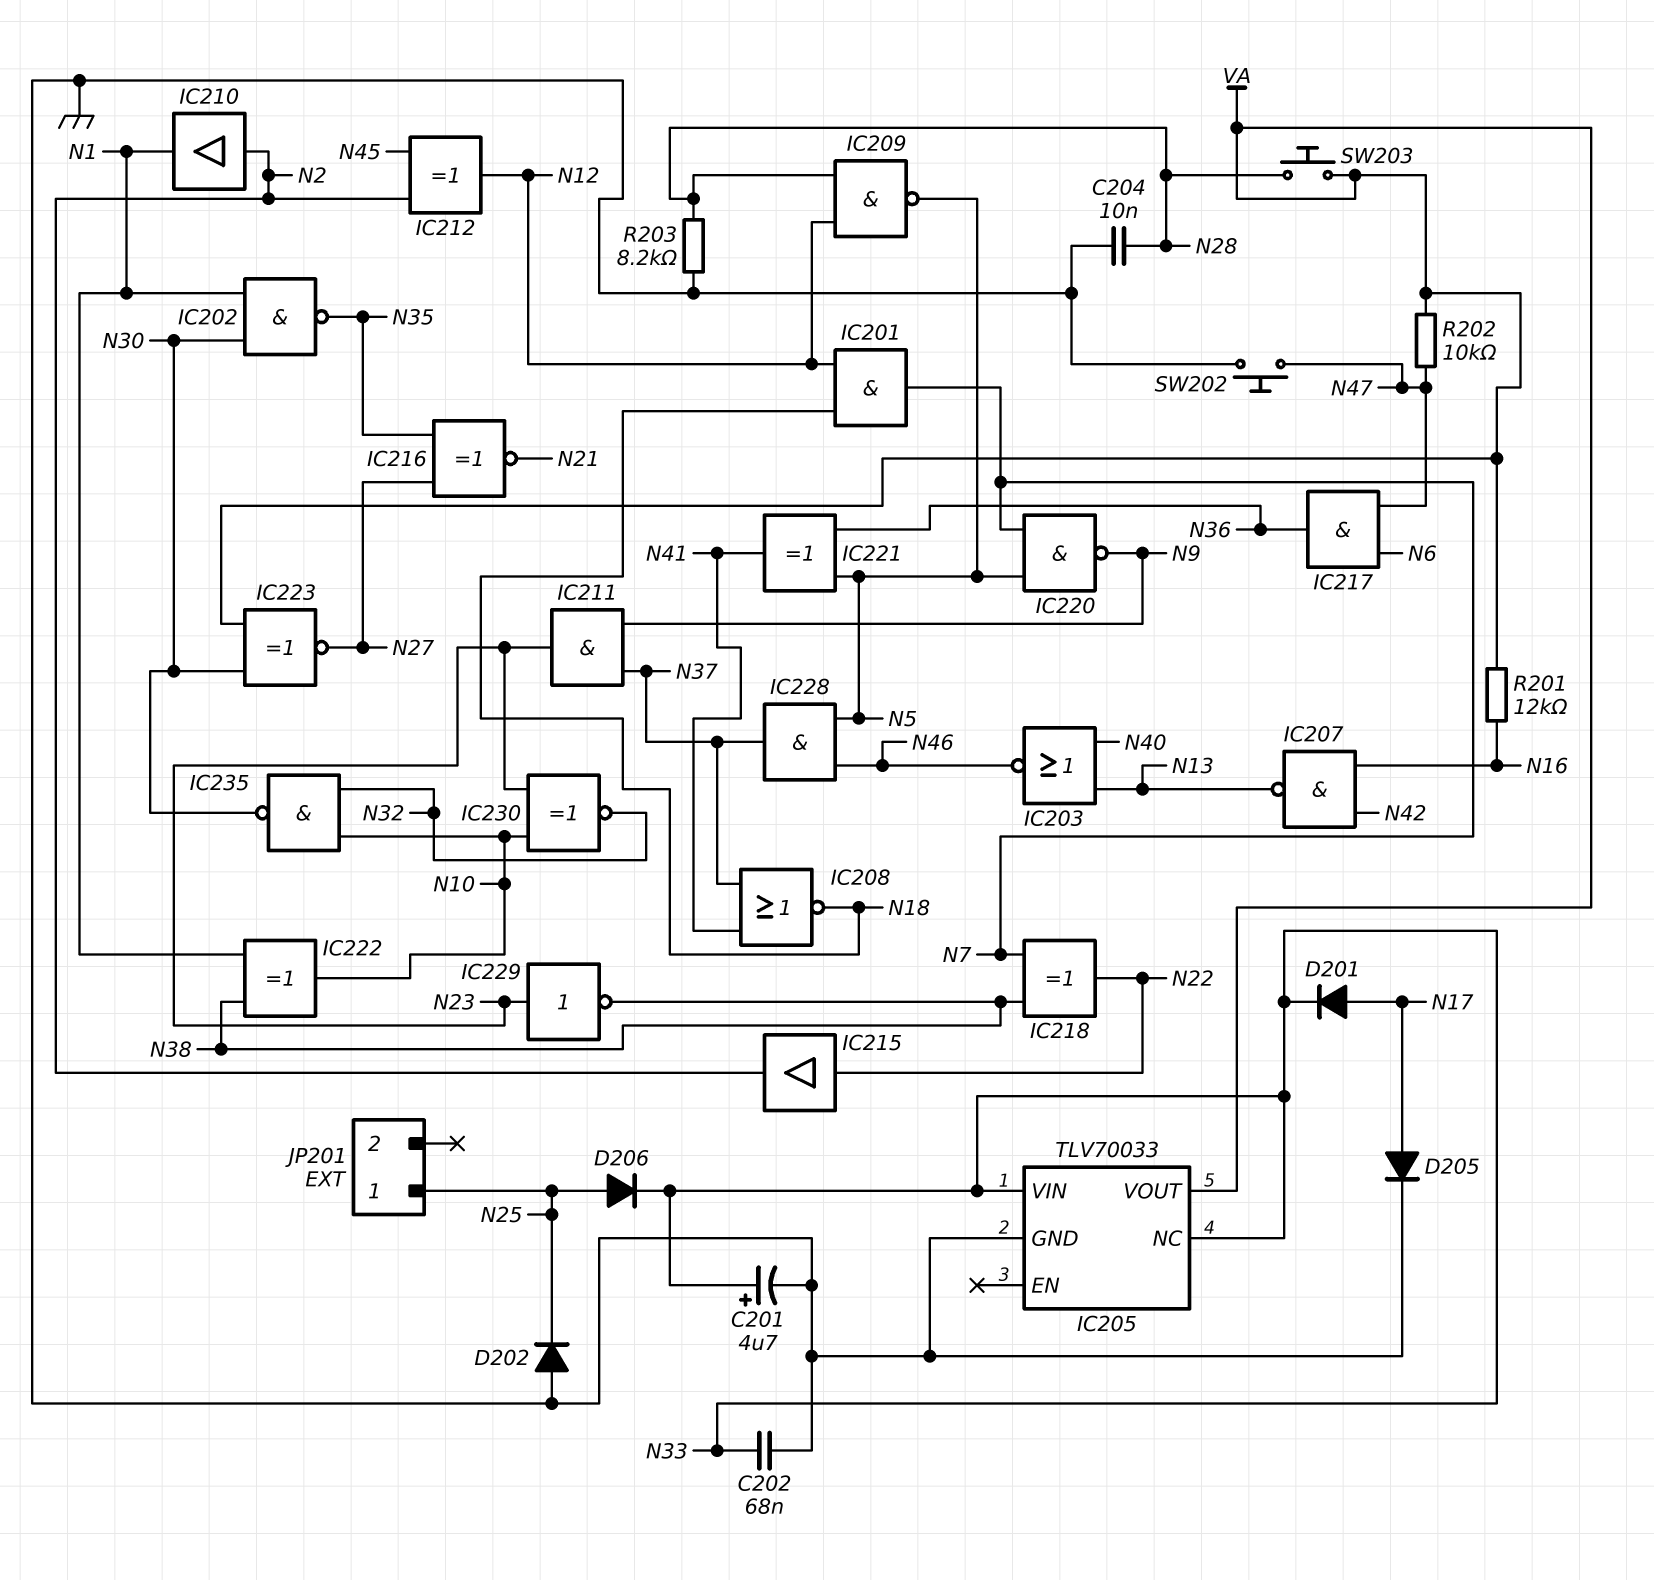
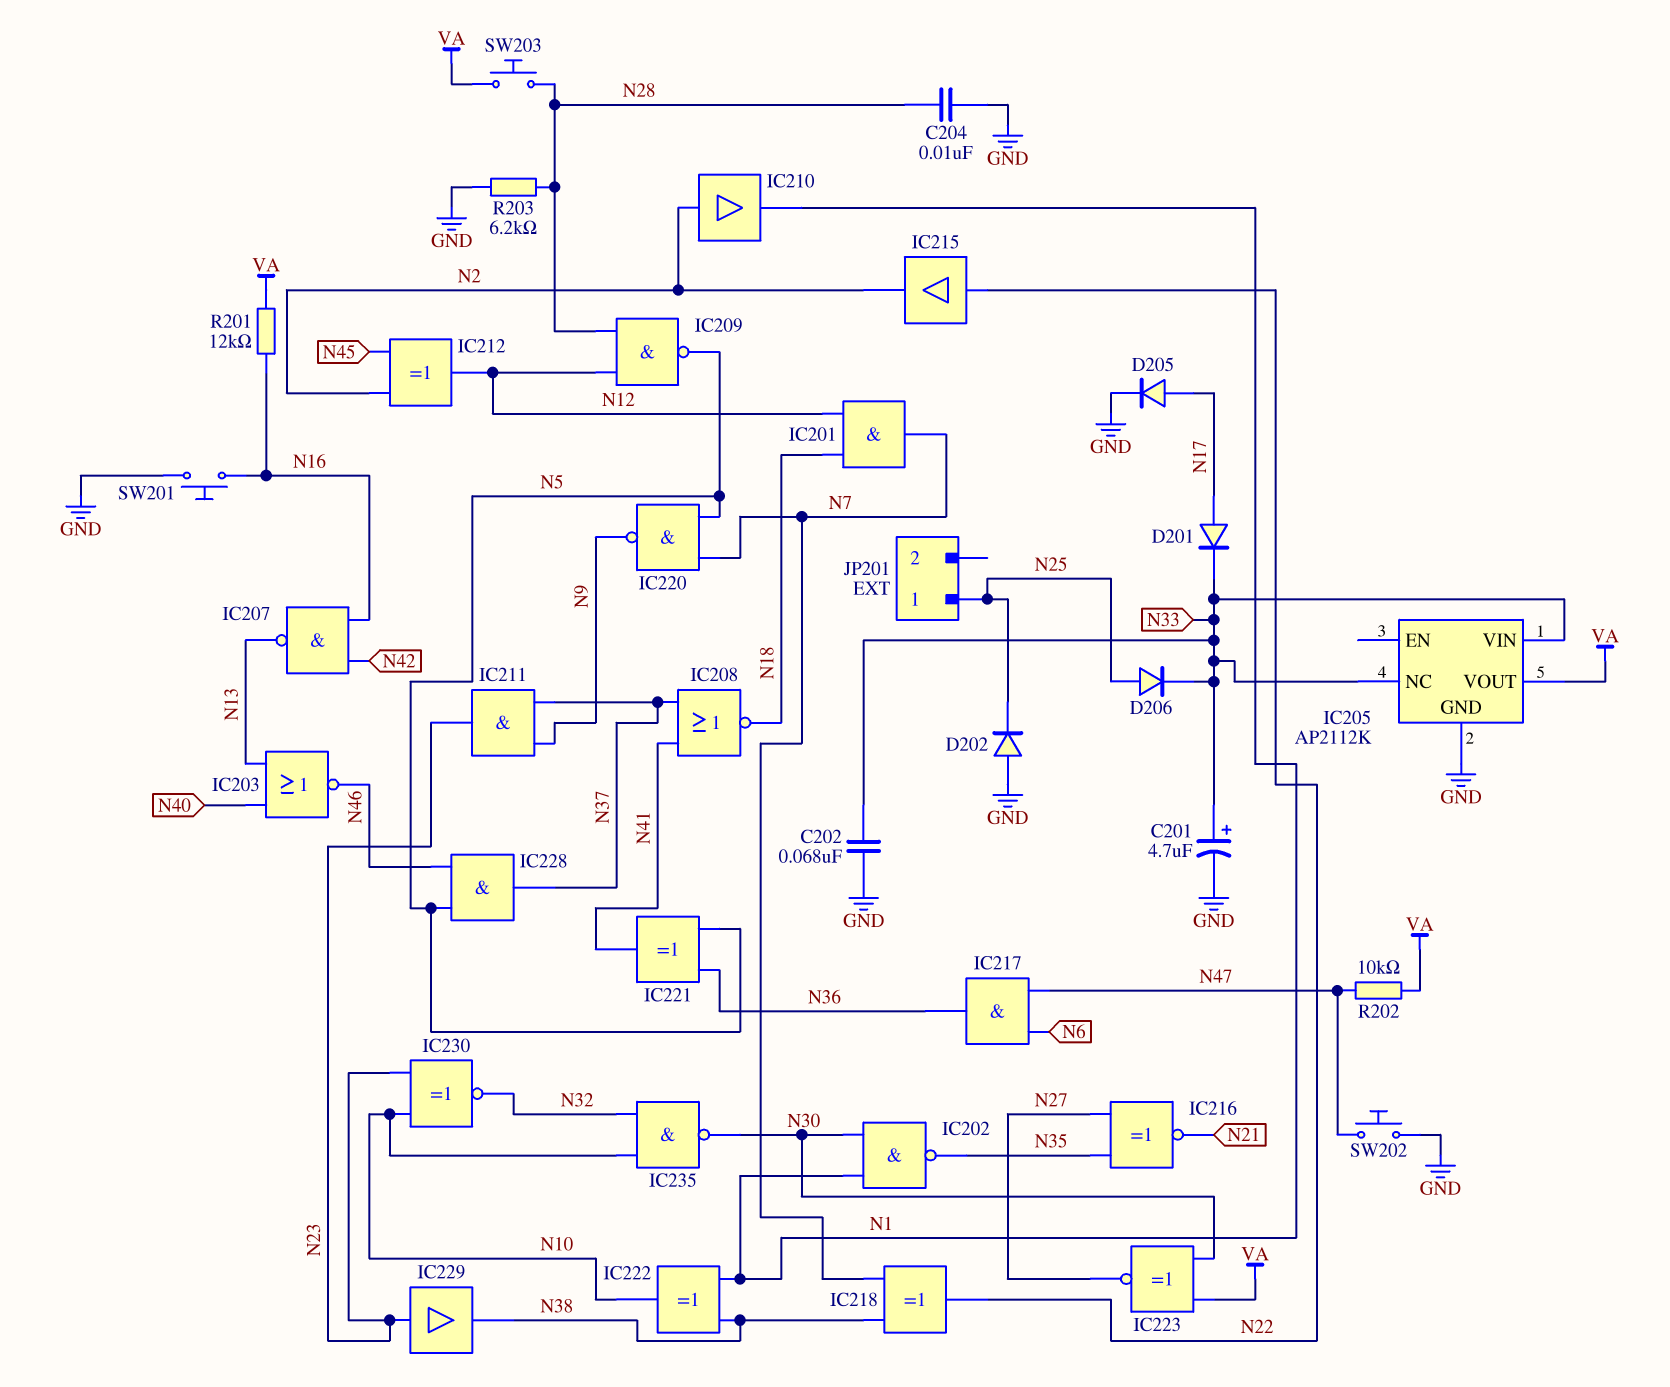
IC205: TLV70033 -> AP2112K
IC229: NOT (in N23, out N38) -> buffer (in N23, out N38)
R203: 8.2k (GND, N28) -> 6.2k (GND, N28)
SW201: none -> button (GND, N16)

